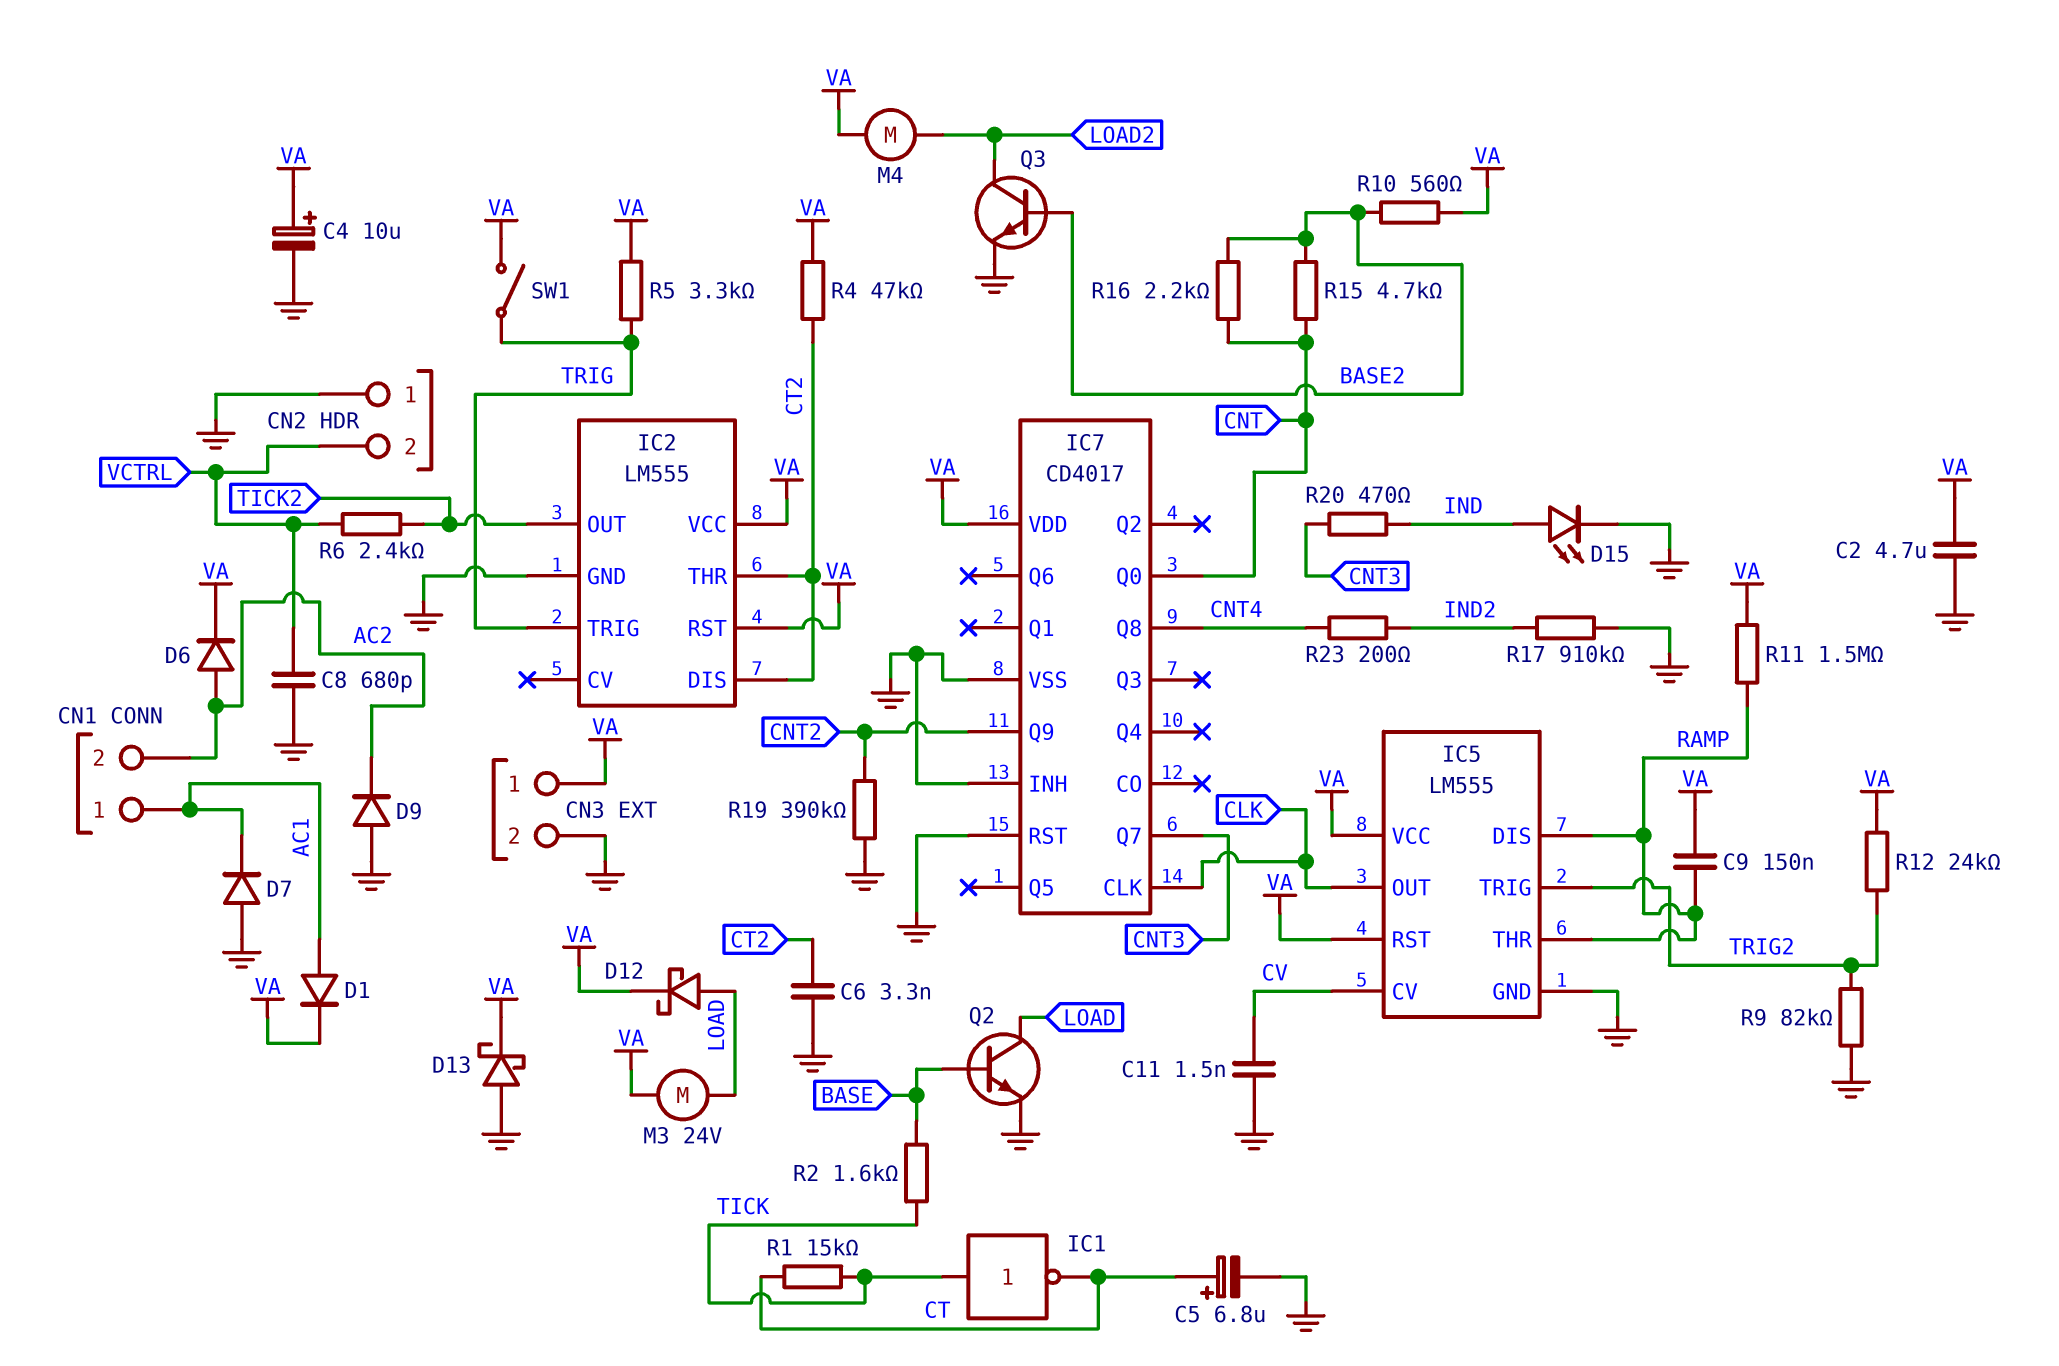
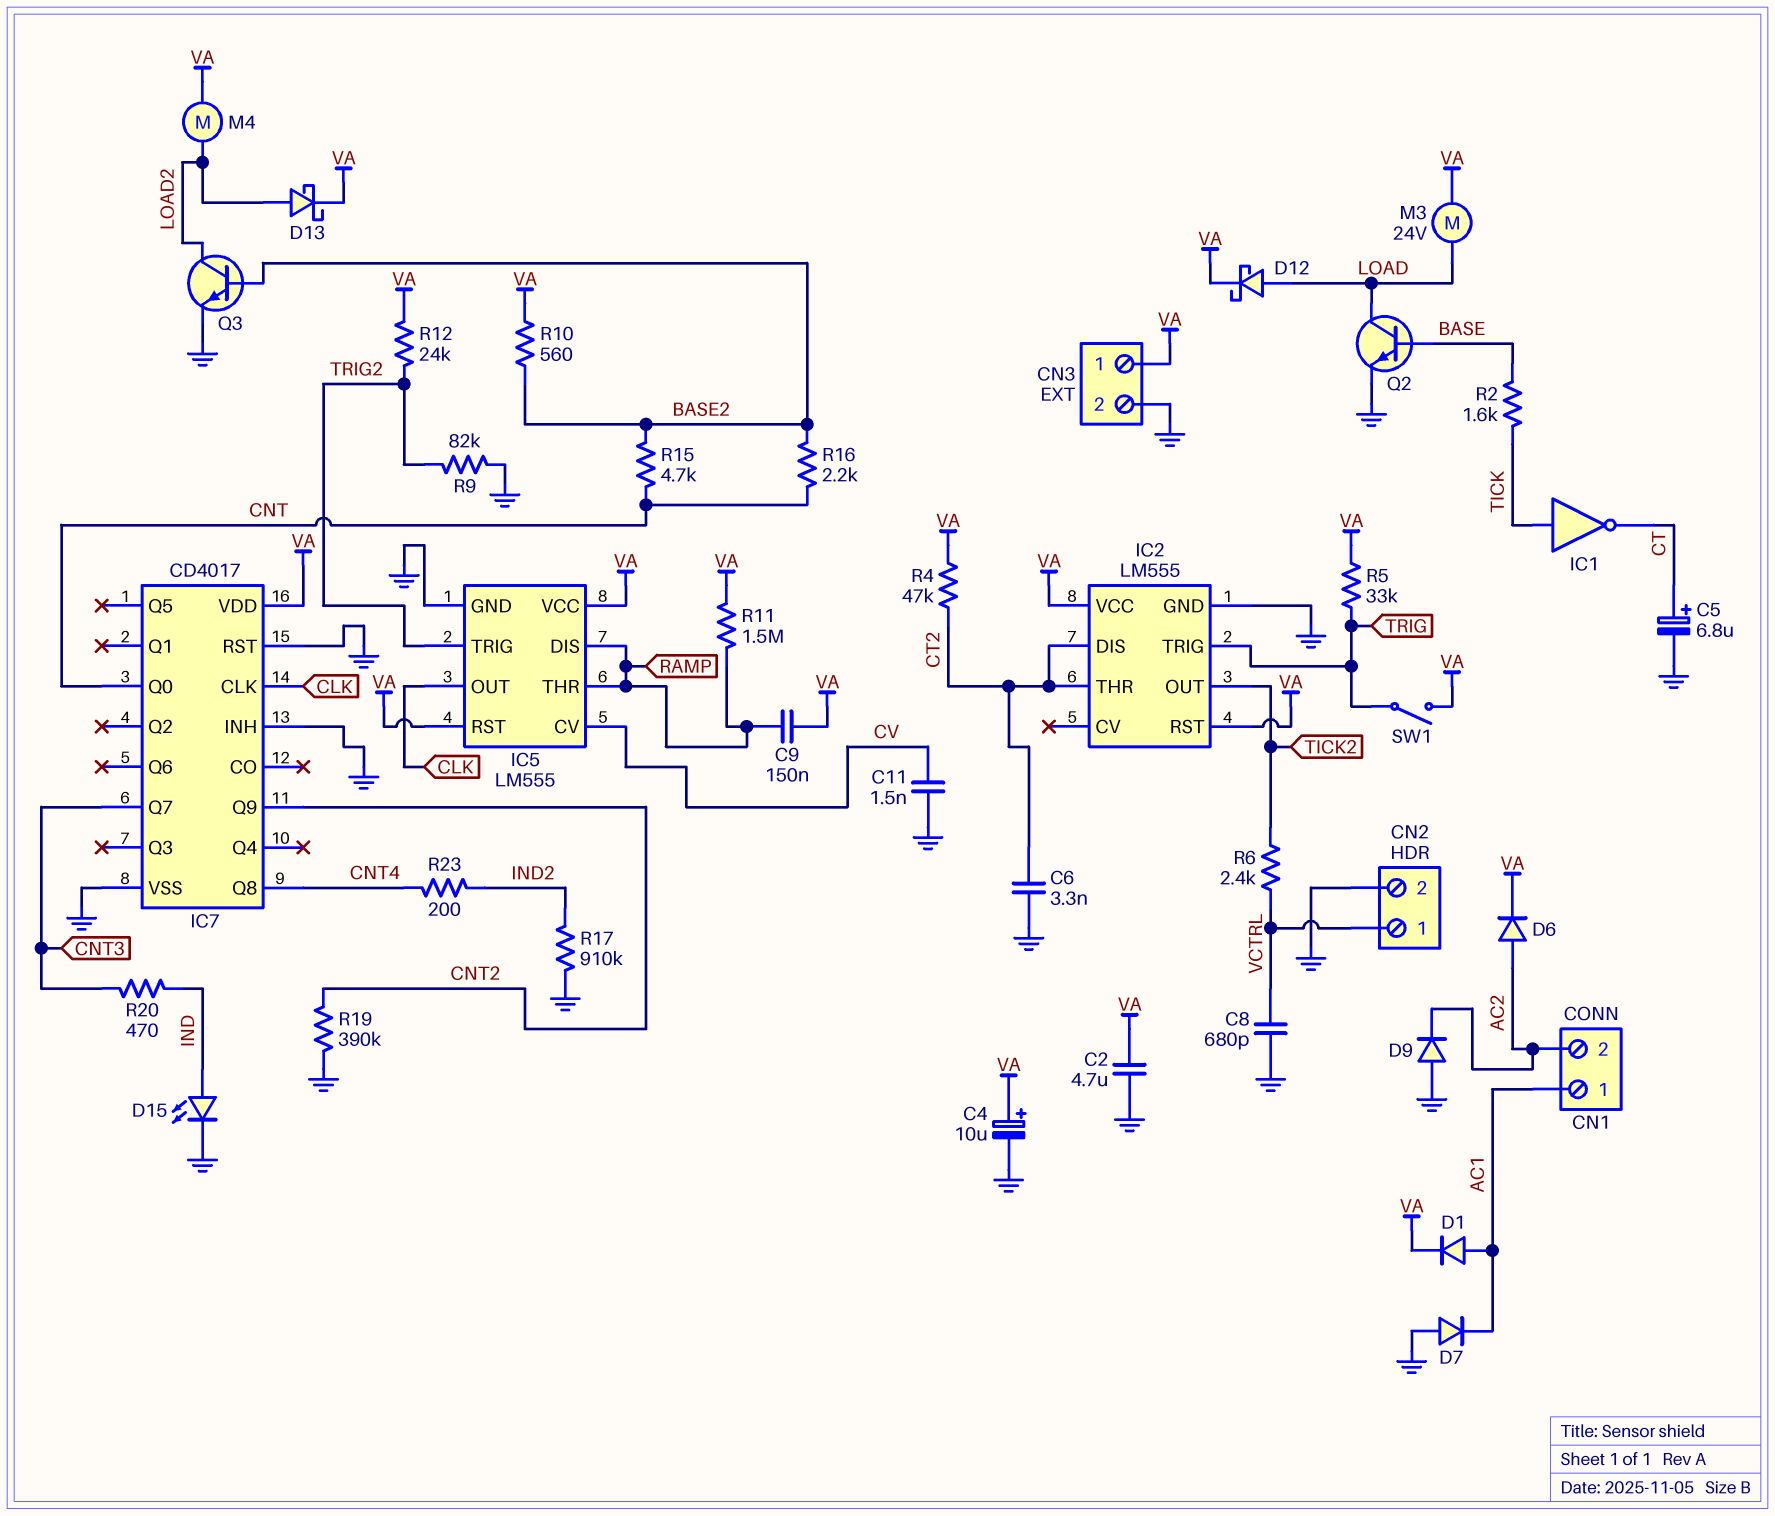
CN2 pin 1: GND -> VCTRL
CN2 pin 2: VCTRL -> GND
D13: schottky (A GND, K VA) -> schottky (A LOAD2, K VA)
R1: 15k (CT, TICK) -> none
R5: 3.3k (TRIG, VA) -> 33k (TRIG, VA)

